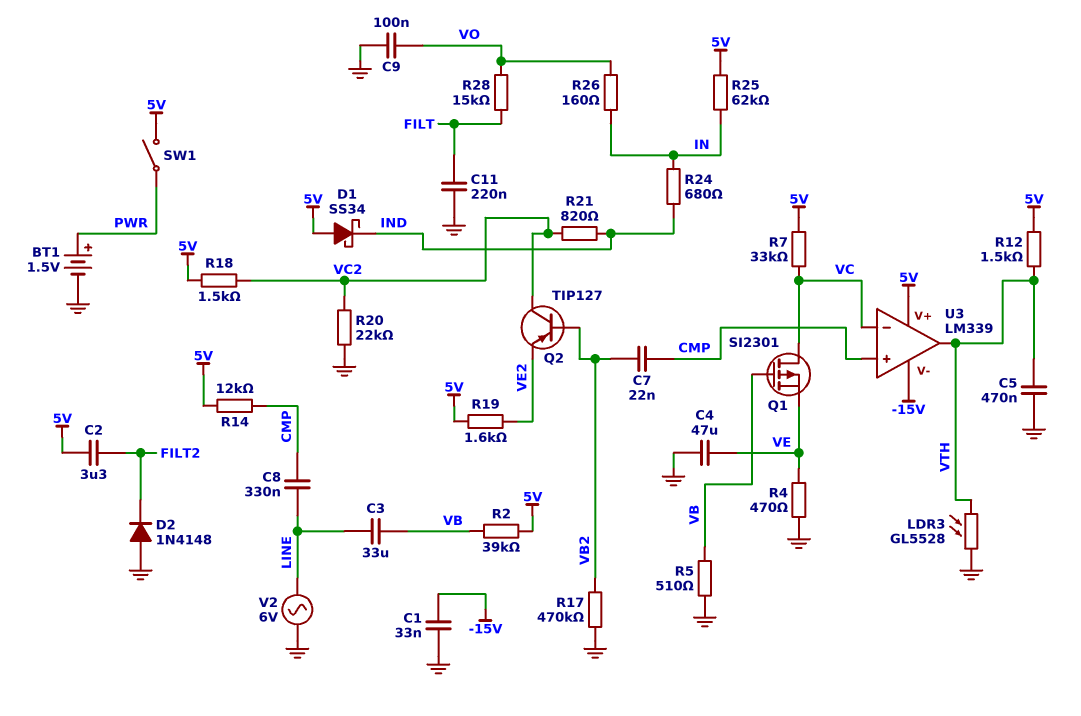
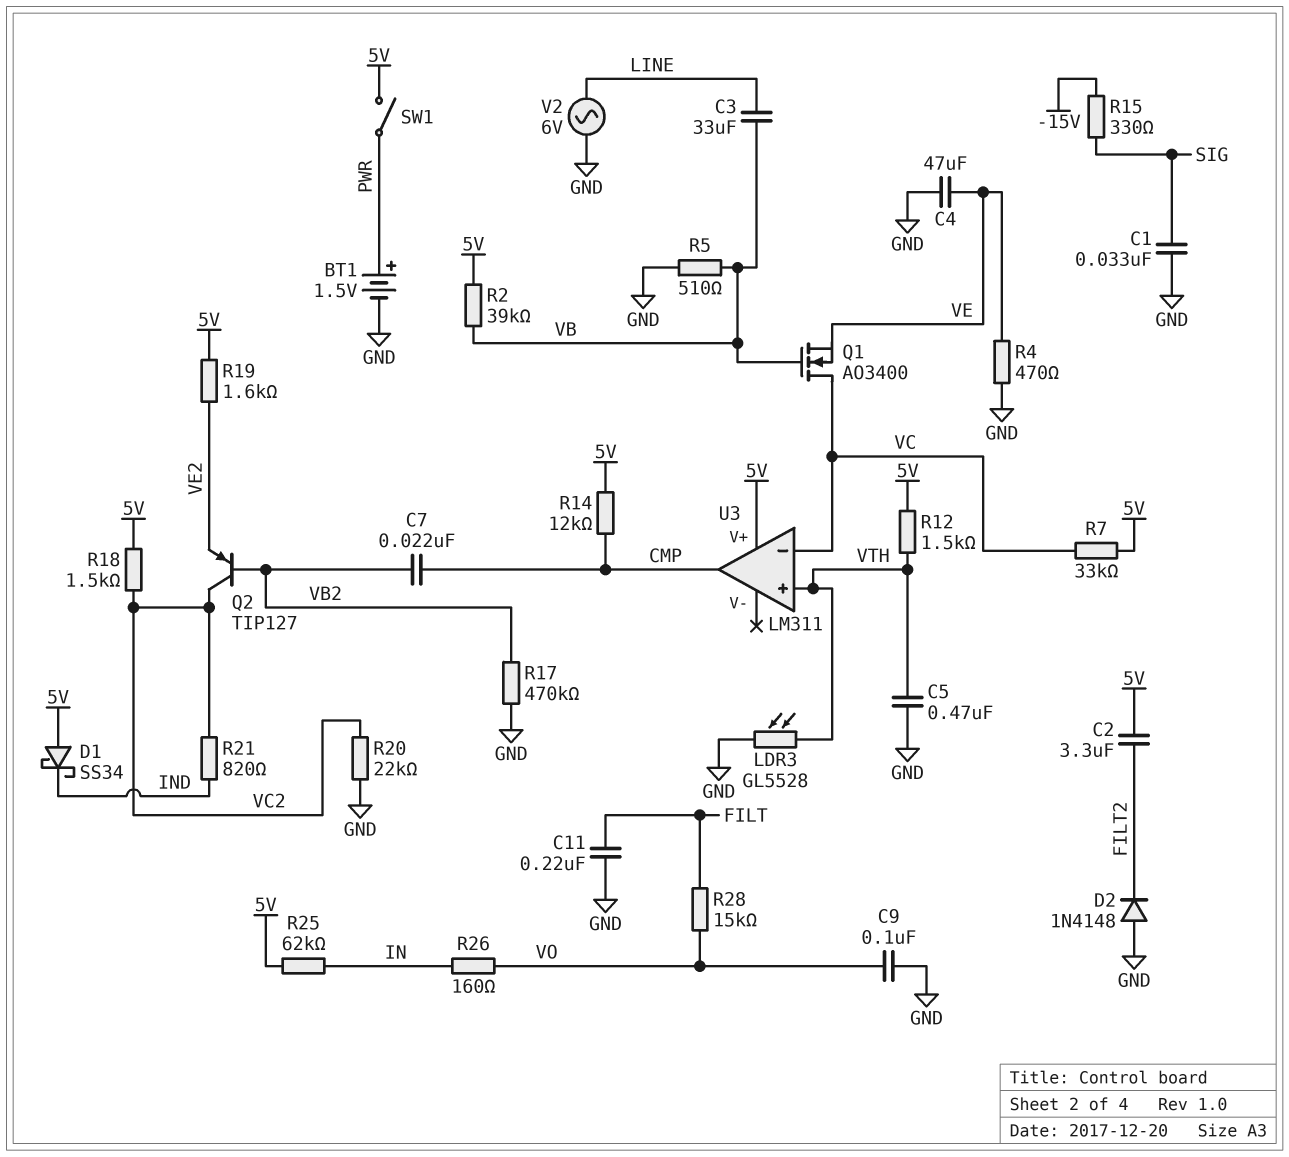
C1: 33nF (-15V, GND) -> 33nF (GND, SIG)
C8: 330nF (CMP, LINE) -> none
Q1: PMOS SI2301 (G VB, D VC, S VE) -> NMOS AO3400 (G VB, D VC, S VE)
R15: none -> 330 (-15V, SIG)
R24: 680 (IN, IND) -> none
U3: LM339 -> LM311
U3 pin V-: -15V -> none
U3 pin in+: CMP -> VTH
U3 pin out: VTH -> CMP

